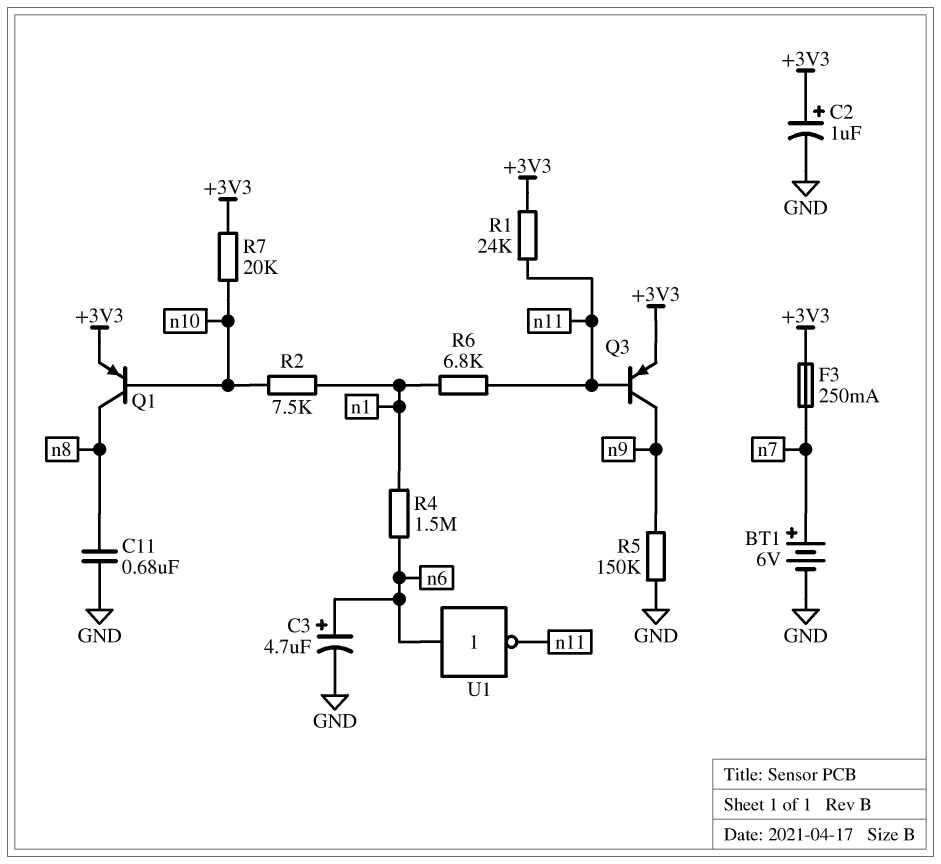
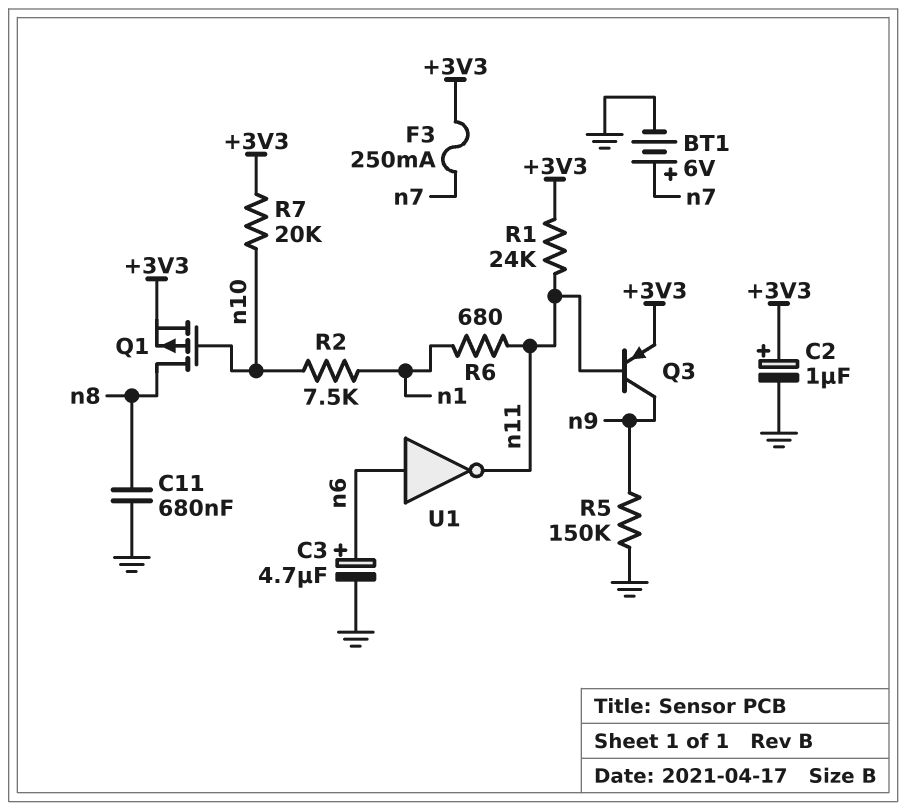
Q1: PNP (B n10, C n8, E +3V3) -> PMOS (G n10, D n8, S +3V3)
R4: 1.5M (n1, n6) -> none
R6: 6.8k (n1, n11) -> 680 (n1, n11)

